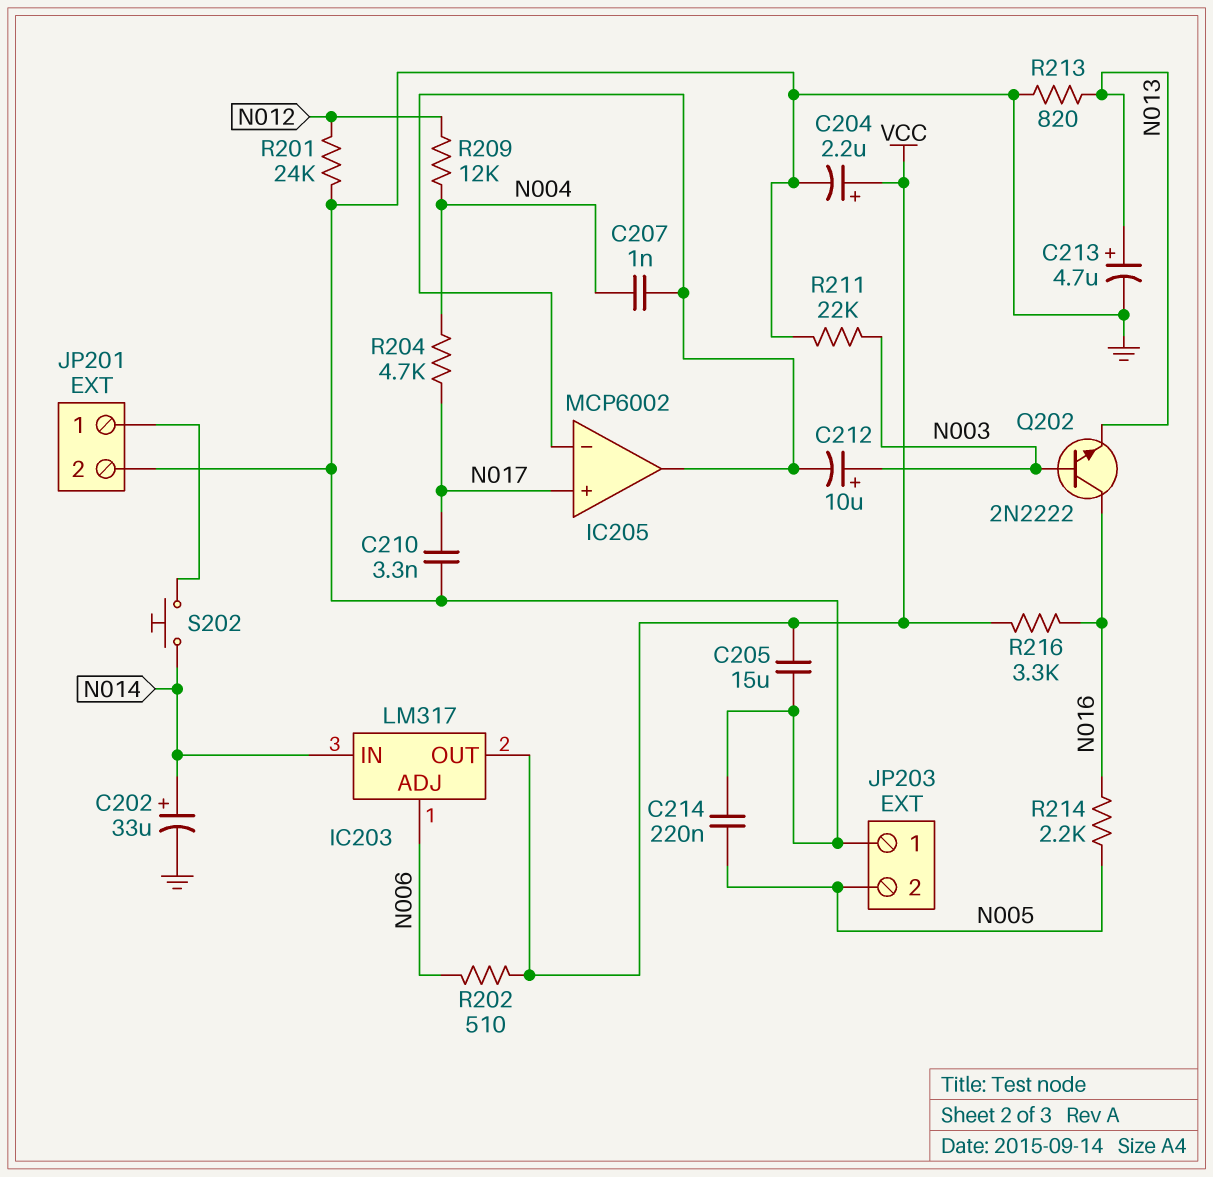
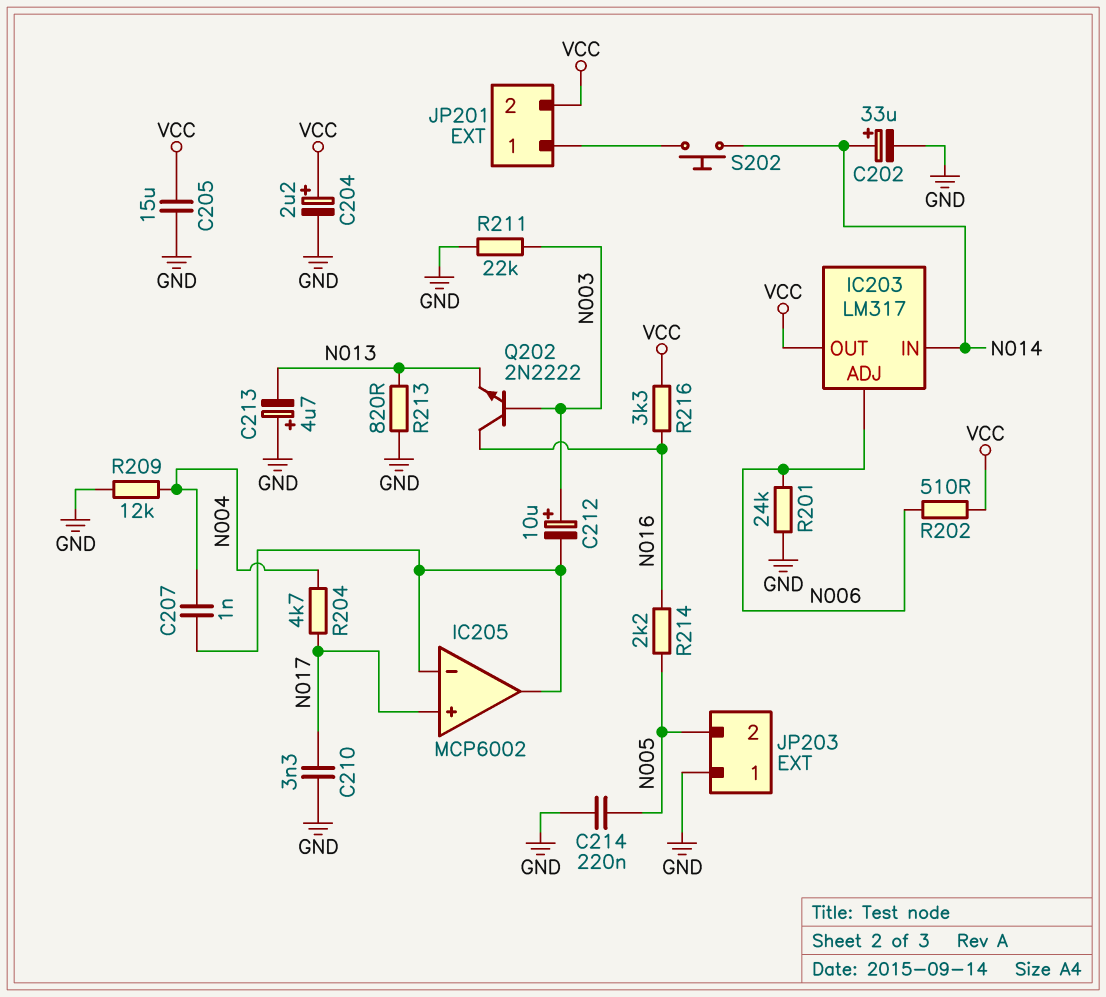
C213: 4.7uF (plus N013, minus GND) -> 4.7uF (plus GND, minus N013)
JP201 pin 2: GND -> VCC
R201: 24k (GND, N012) -> 24k (GND, N006)
R209: 12k (N004, N012) -> 12k (GND, N004)

